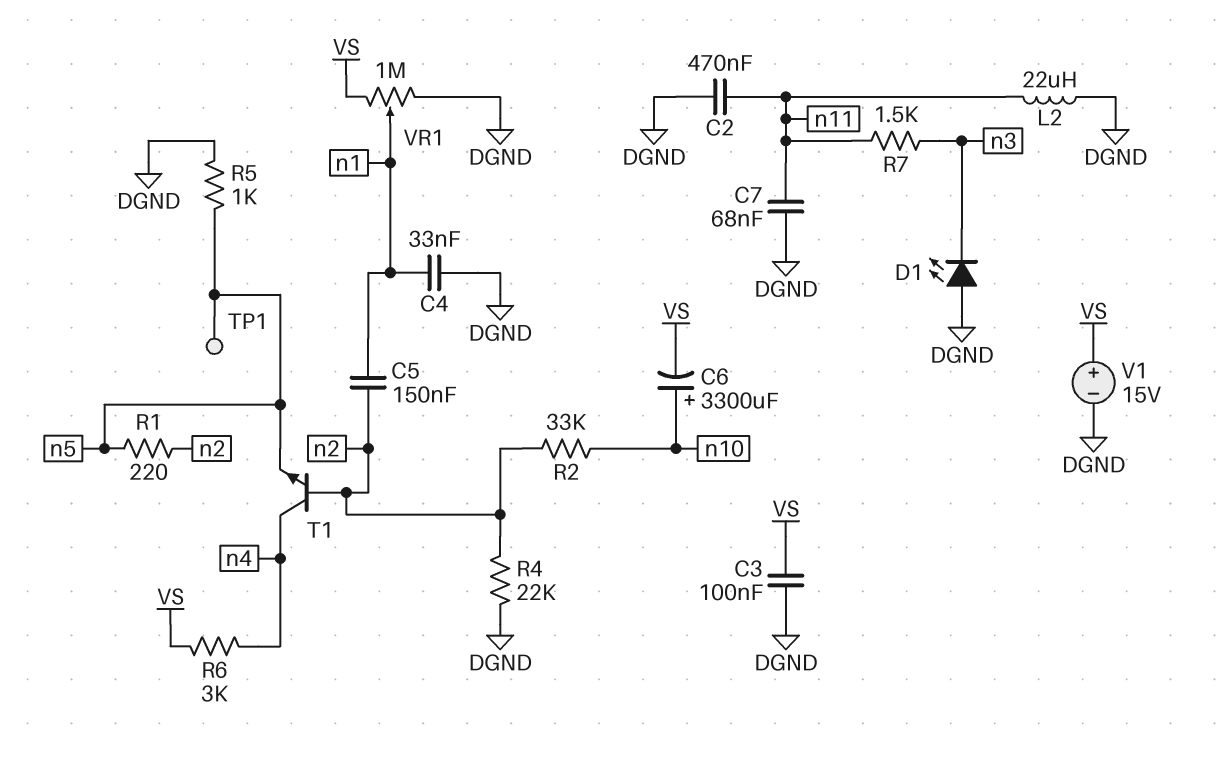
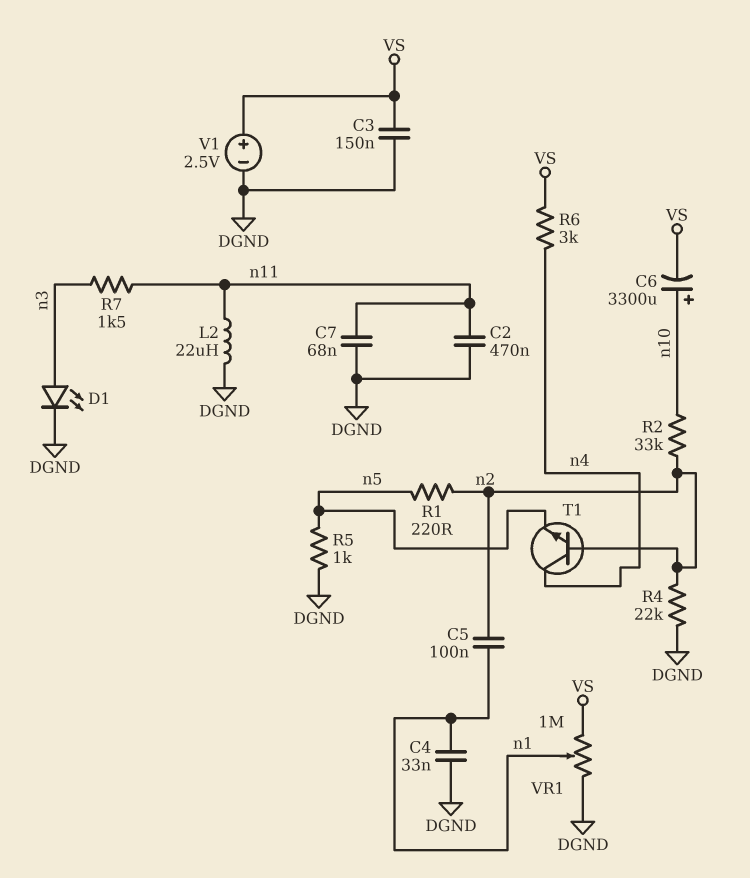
C3: 100nF (DGND, VS) -> 150nF (DGND, VS)
C5: 150nF (n1, n2) -> 100nF (n1, n2)
D1: LED (A DGND, K n3) -> LED (A n3, K DGND)
TP1: test point (n5) -> none
V1: 15V (plus VS, minus DGND) -> 2.5V (plus VS, minus DGND)

